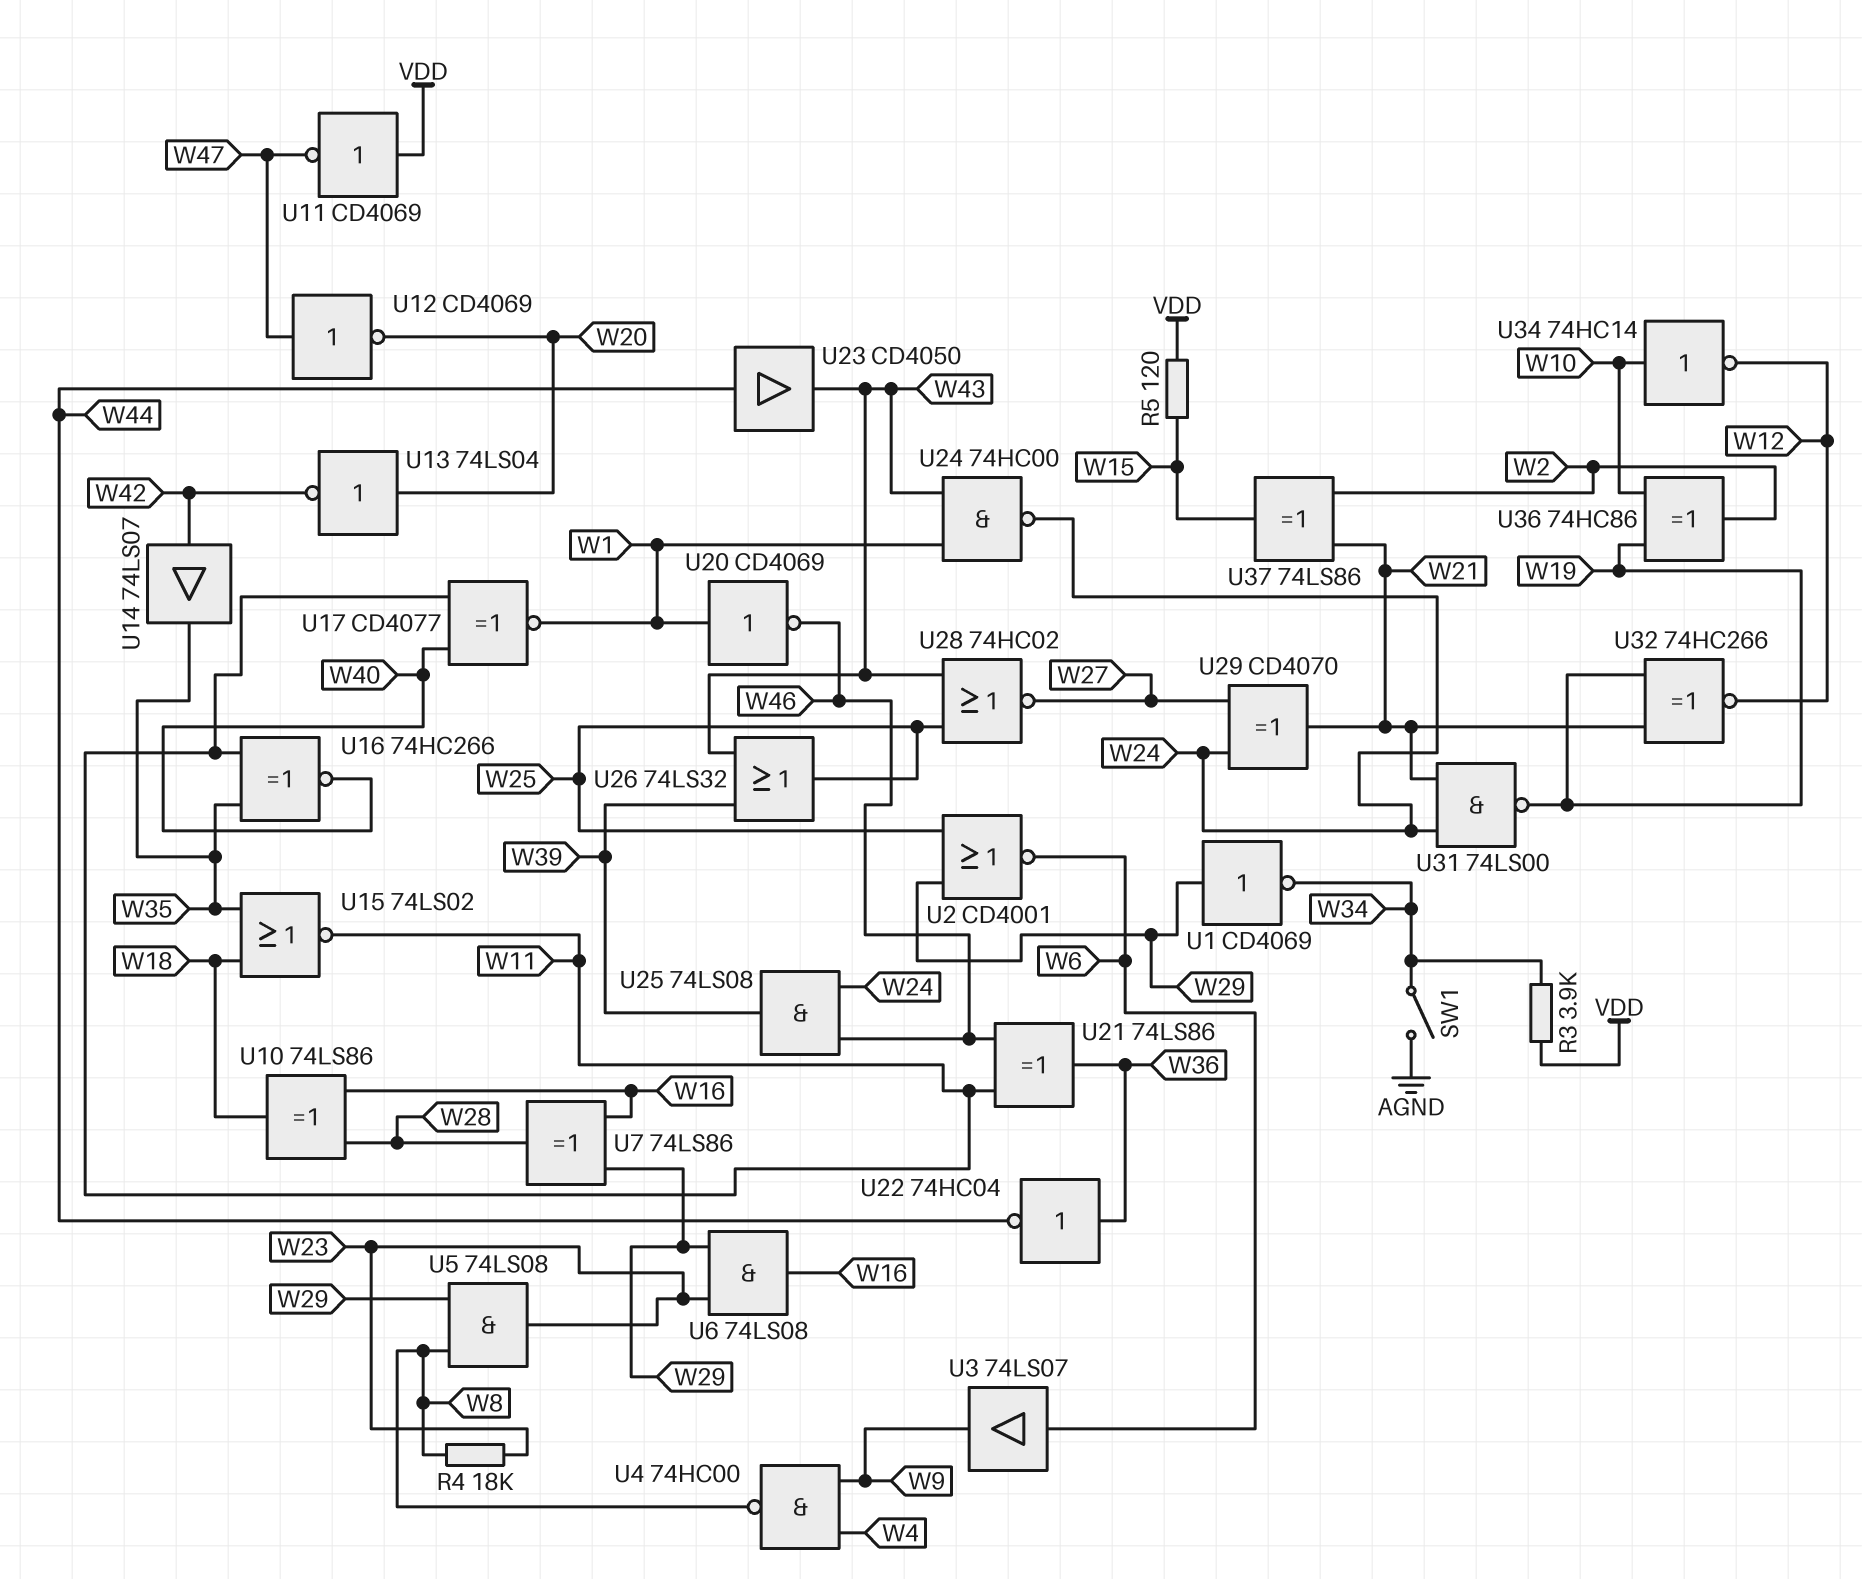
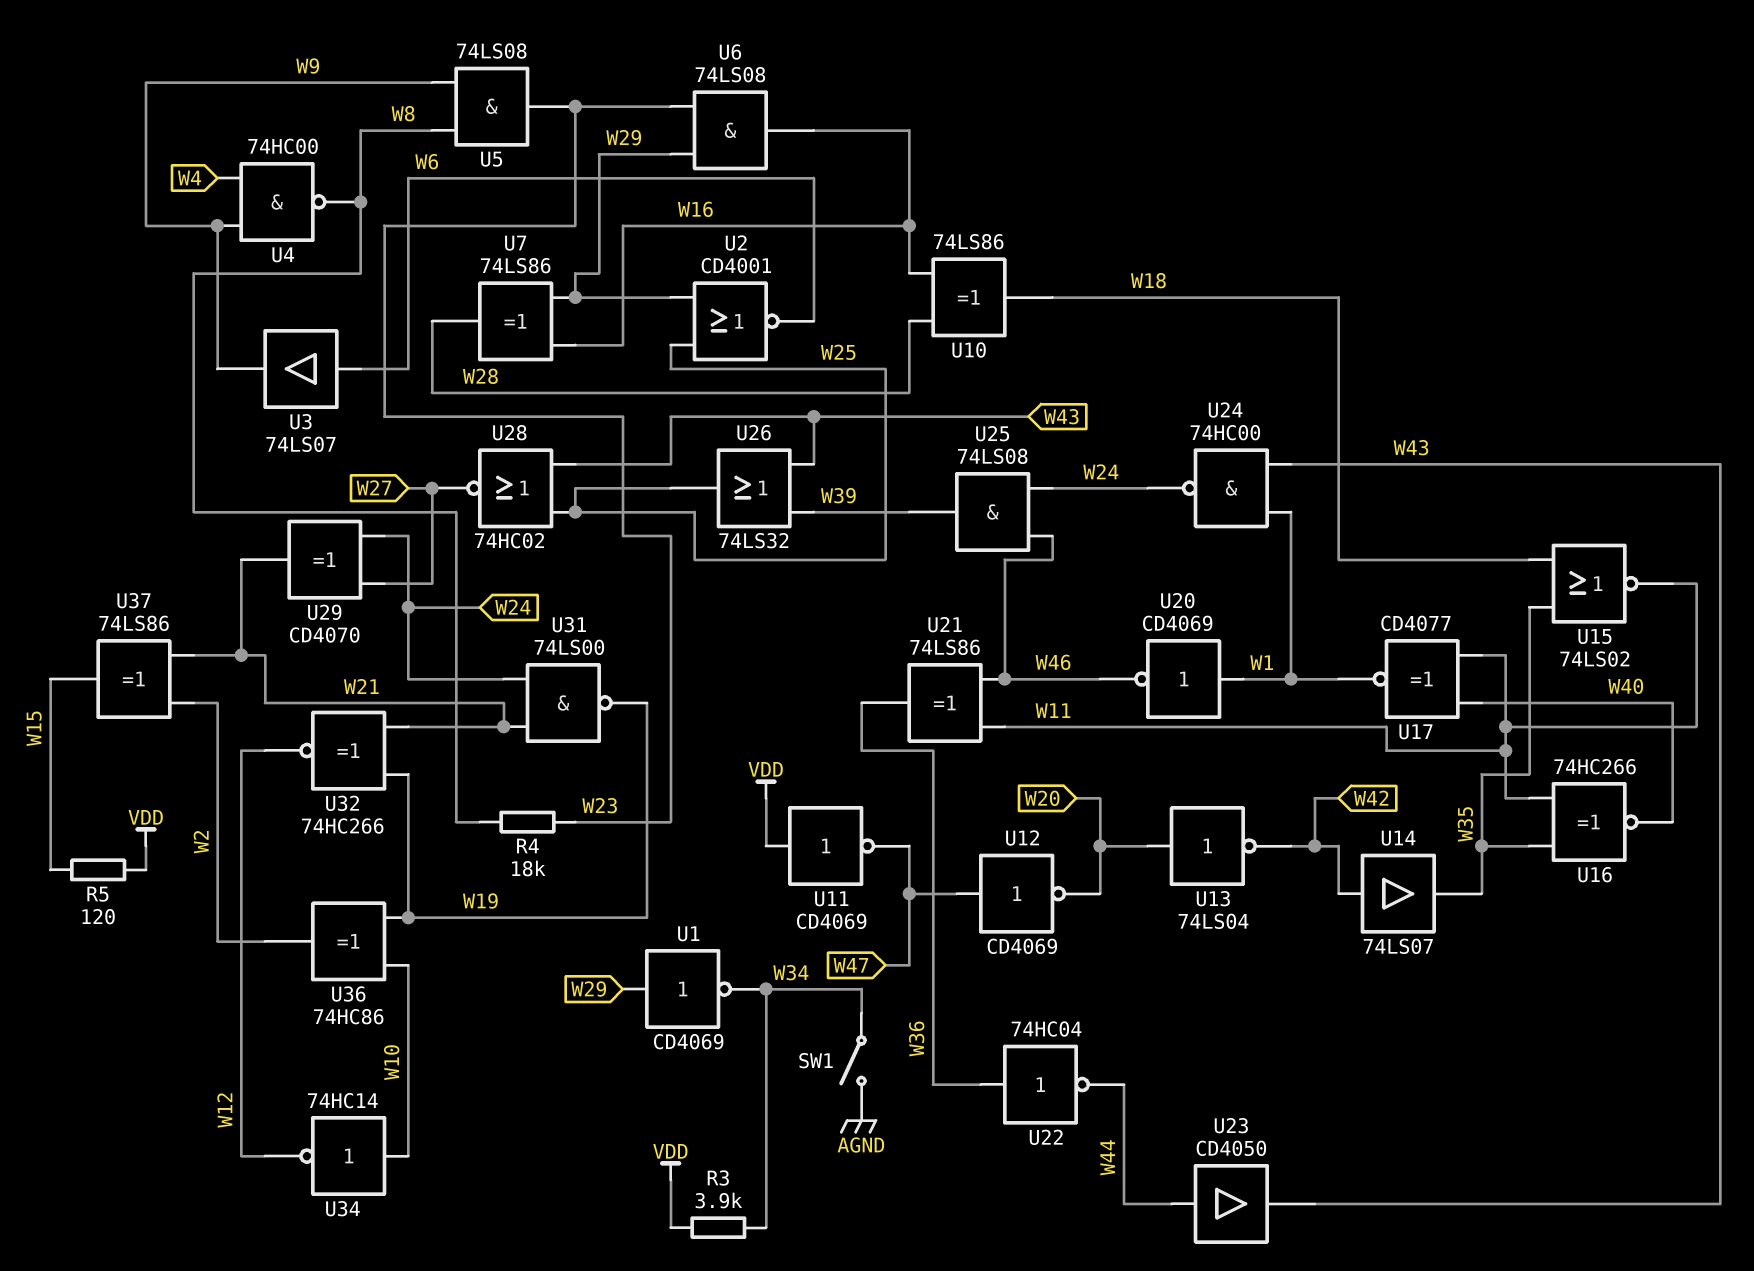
U5: AND 74LS08 (in W8, in W29, out W23) -> AND 74LS08 (in W8, in W9, out W23)

